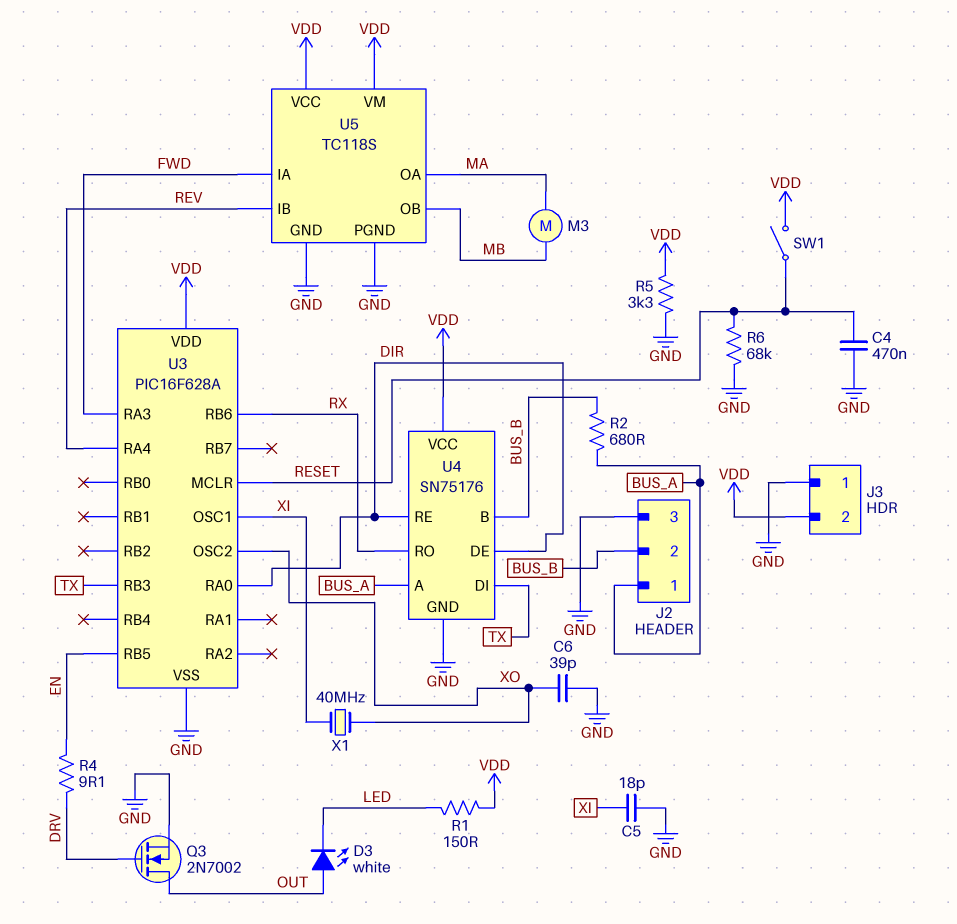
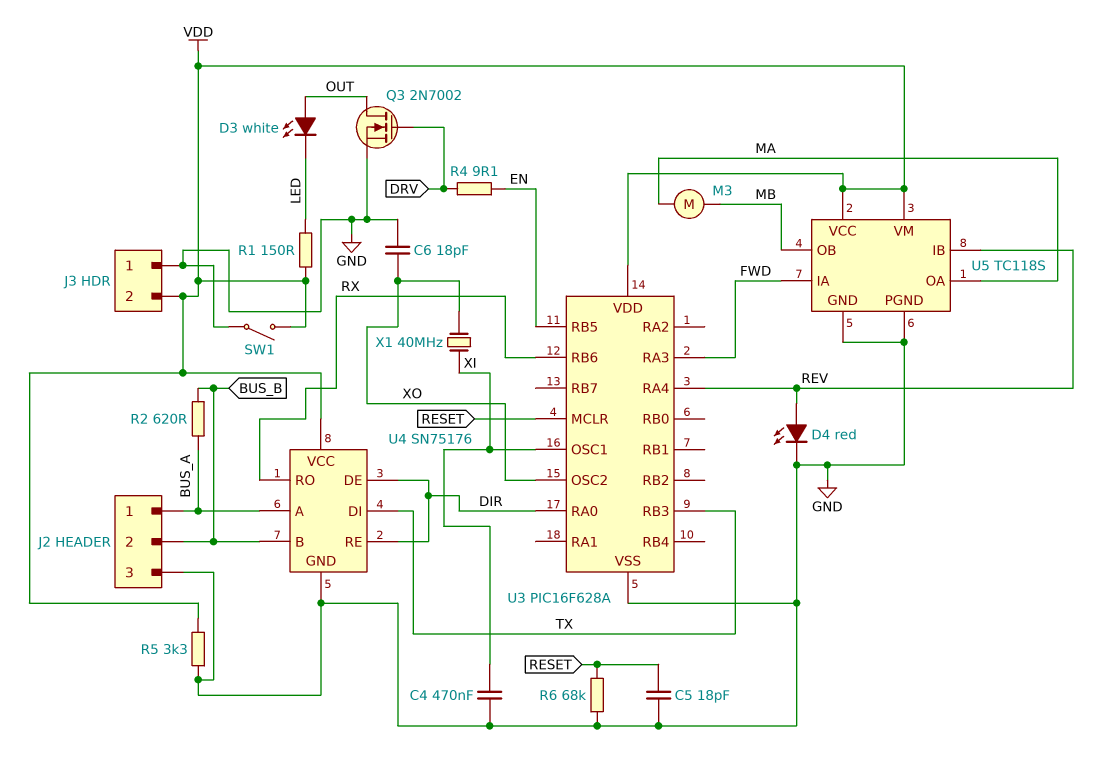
C4: 470nF (GND, RESET) -> 470nF (GND, XI)
C5: 18pF (GND, XI) -> 18pF (GND, RESET)
C6: 39pF (GND, XO) -> 18pF (GND, XO)
D4: none -> LED red (A REV, K GND)
R2: 680 (BUS_A, BUS_B) -> 620 (BUS_A, BUS_B)
SW1: switch (RESET, VDD) -> switch (GND, VDD)

